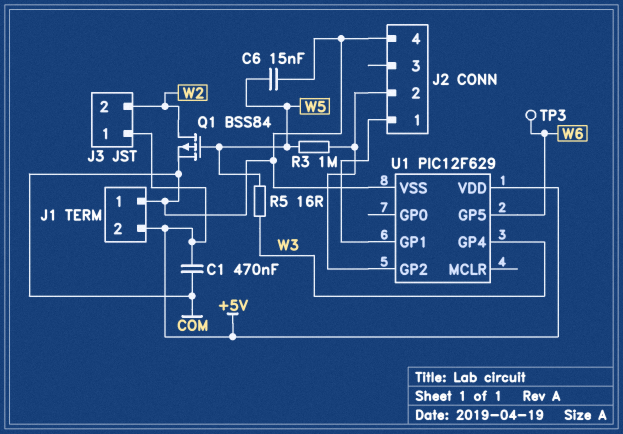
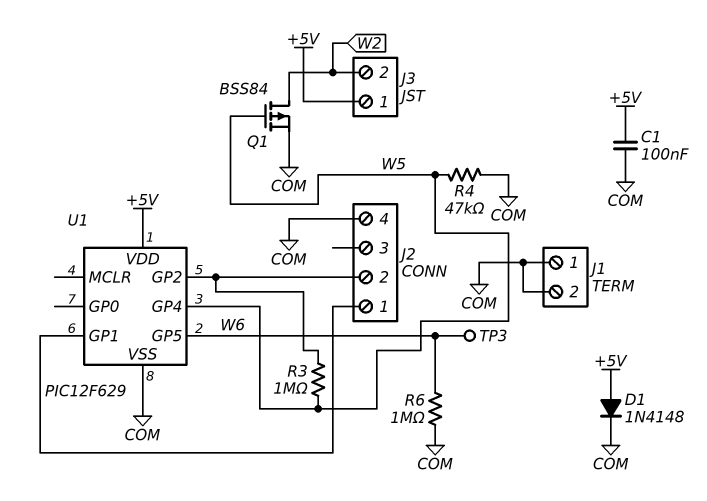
C1: 470nF (+5V, COM) -> 100nF (+5V, COM)
C6: 15nF (COM, W5) -> none
D1: none -> diode 1N4148 (A +5V, K COM)
J1 pin 2: +5V -> COM
R4: none -> 47k (COM, W5)
R5: 16 (W3, W5) -> none
R6: none -> 1M (COM, W6)
U1 pin GP4: W3 -> W5

